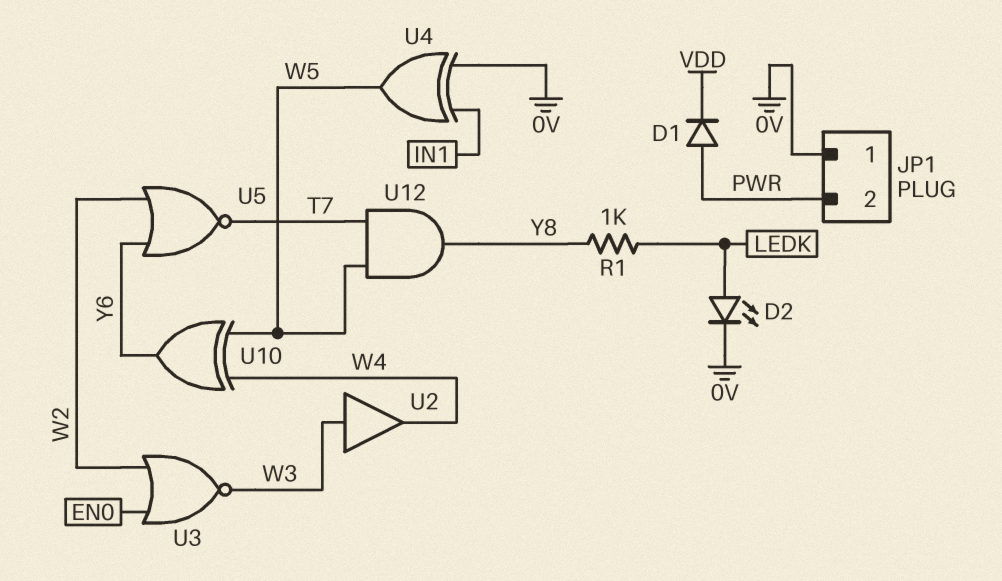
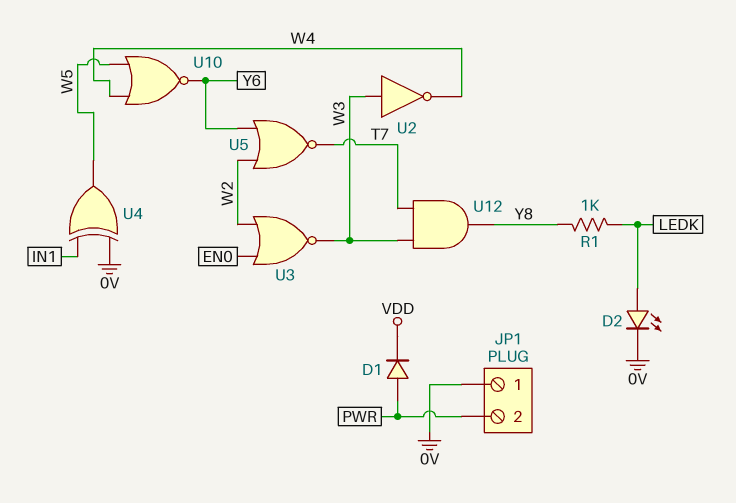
U2: buffer (in W3, out W4) -> NOT (in W3, out W4)
U10: XOR (in W4, in W5, out Y6) -> NOR (in W4, in W5, out Y6)
U12: AND (in T7, in W5, out Y8) -> AND (in T7, in W3, out Y8)

